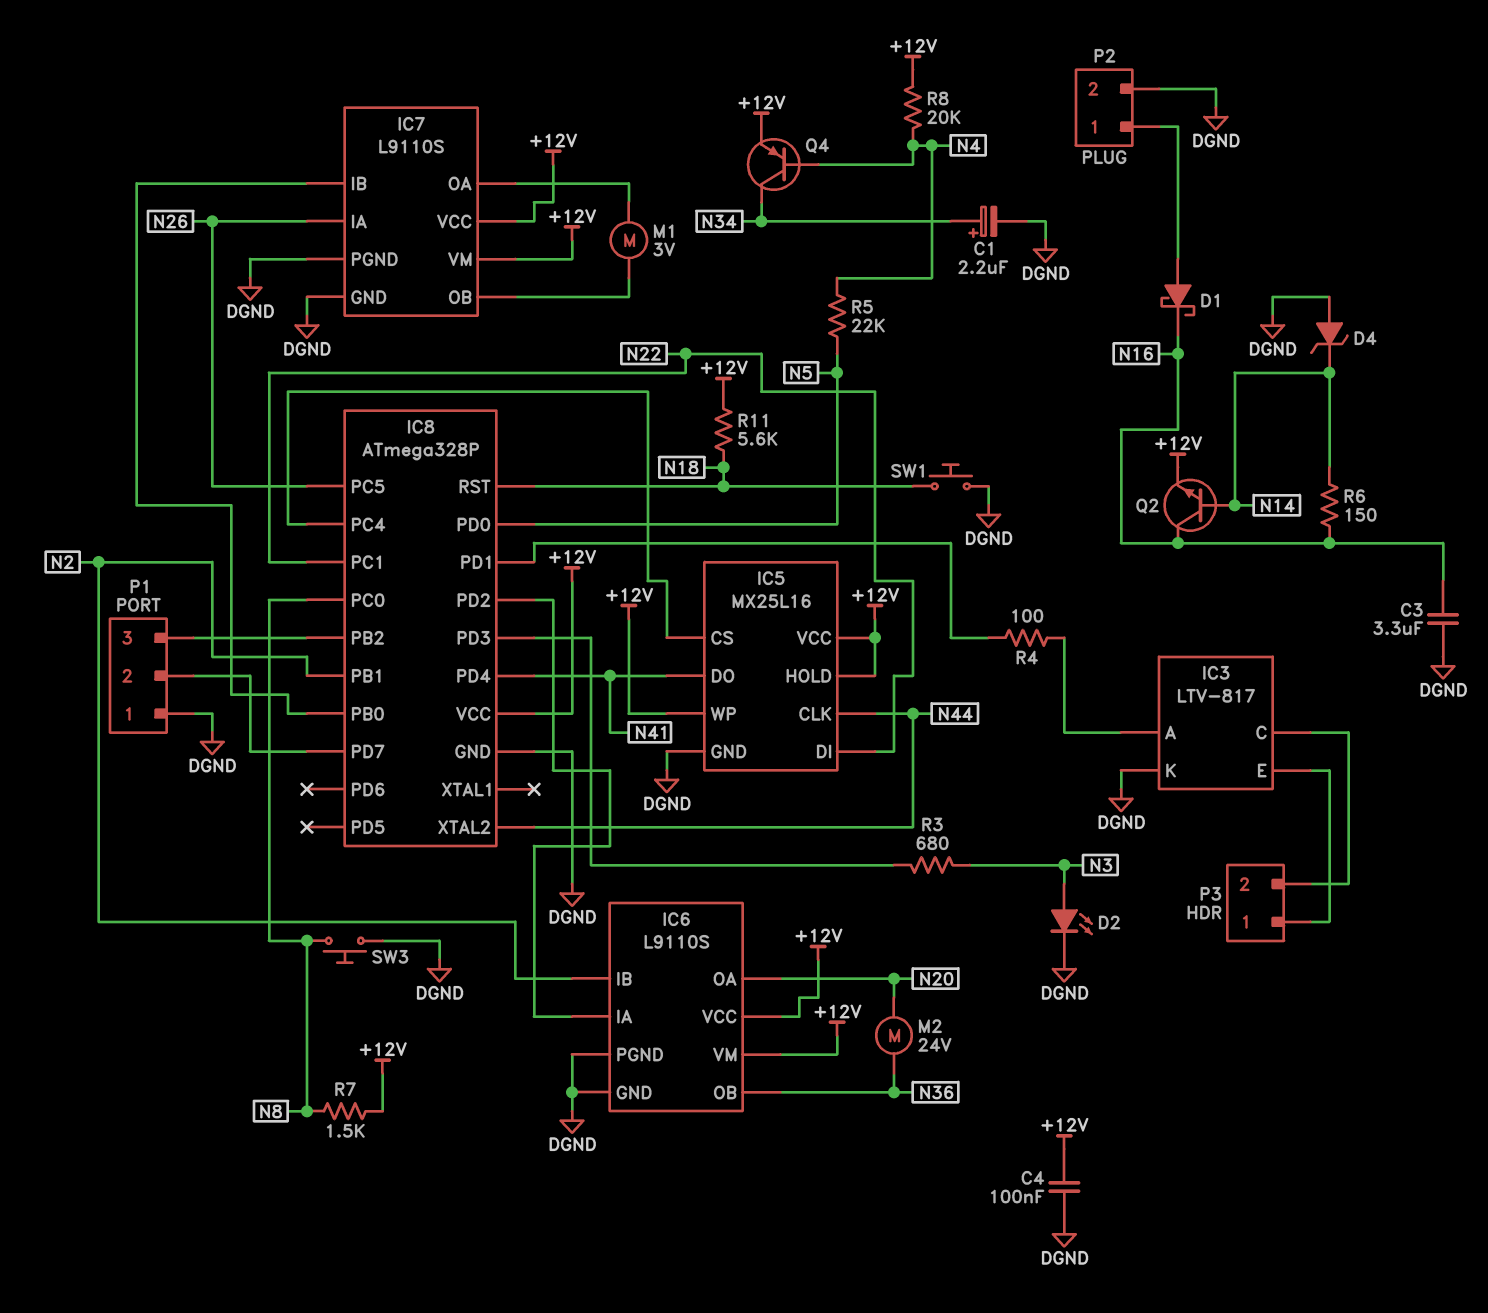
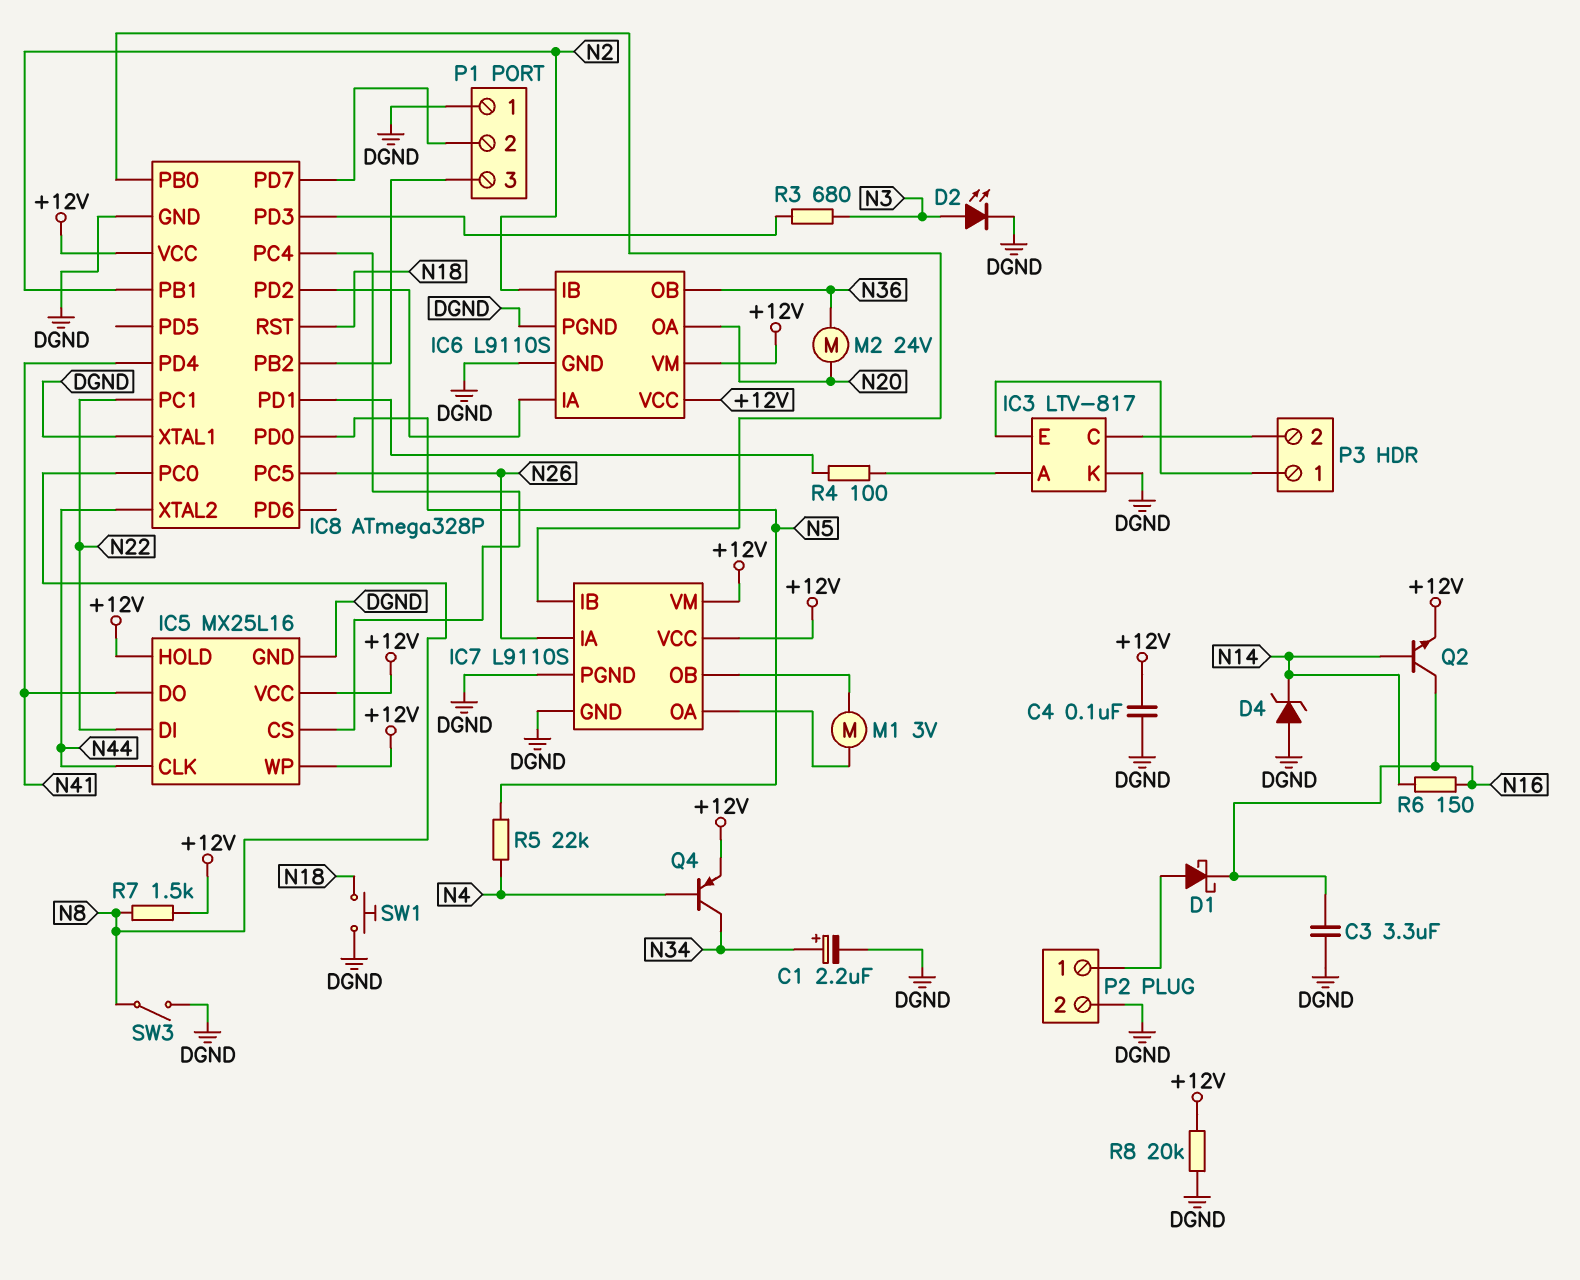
IC8 pin XTAL1: none -> DGND
R8: 20k (+12V, N4) -> 20k (+12V, DGND)
R11: 5.6k (+12V, N18) -> none
SW3: button (DGND, N8) -> switch (DGND, N8)

